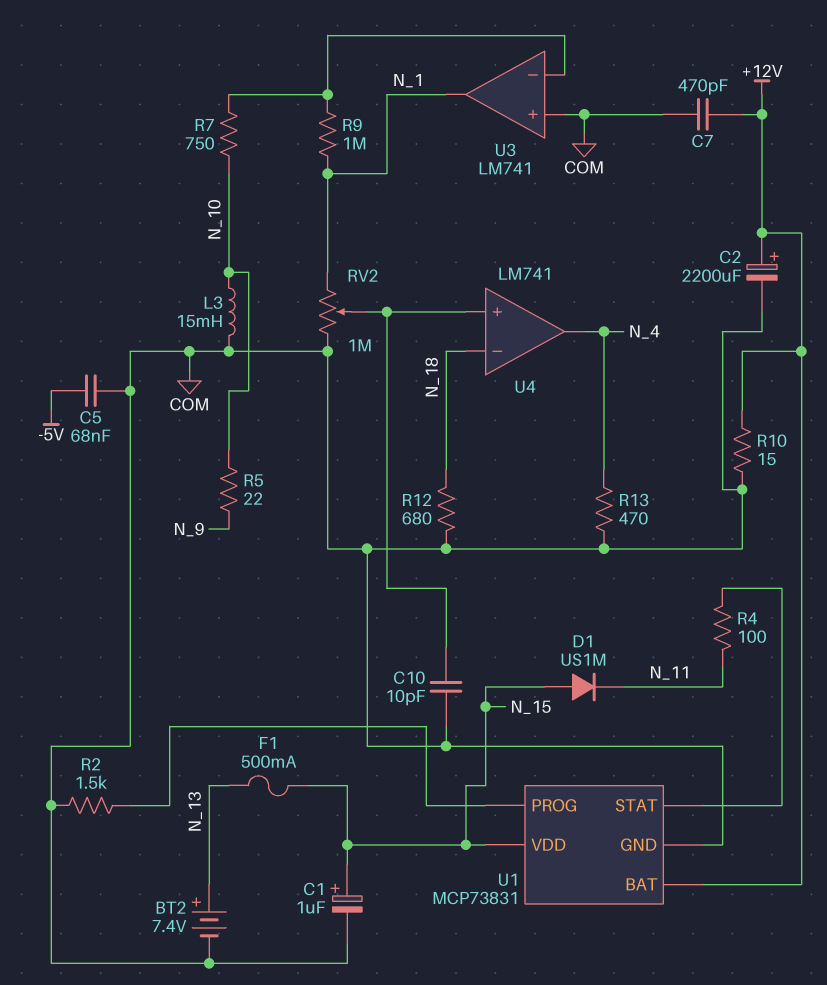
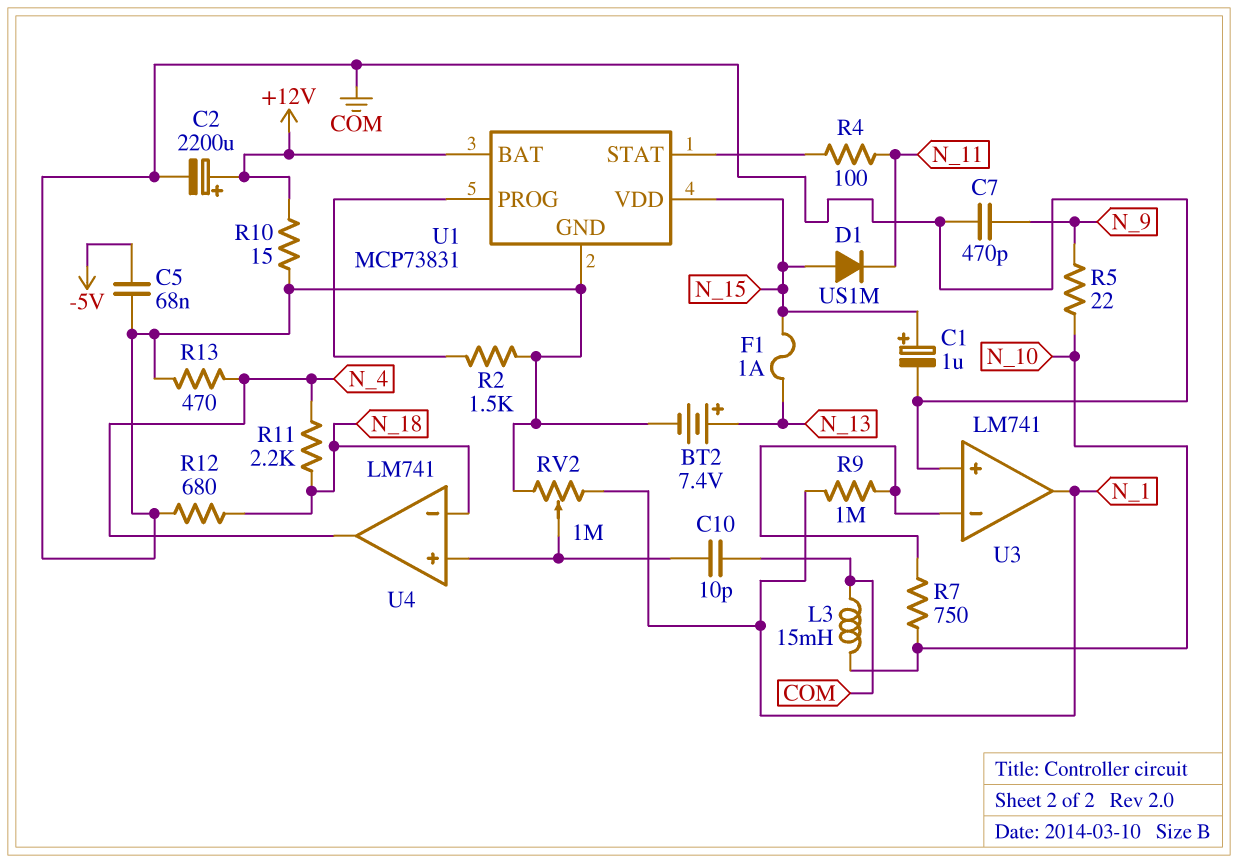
C7: 470pF (+12V, COM) -> 470pF (COM, N_9)
F1: 500mA (N_13, N_15) -> 1A (N_13, N_15)
R11: none -> 2.2k (N_4, N_18)

